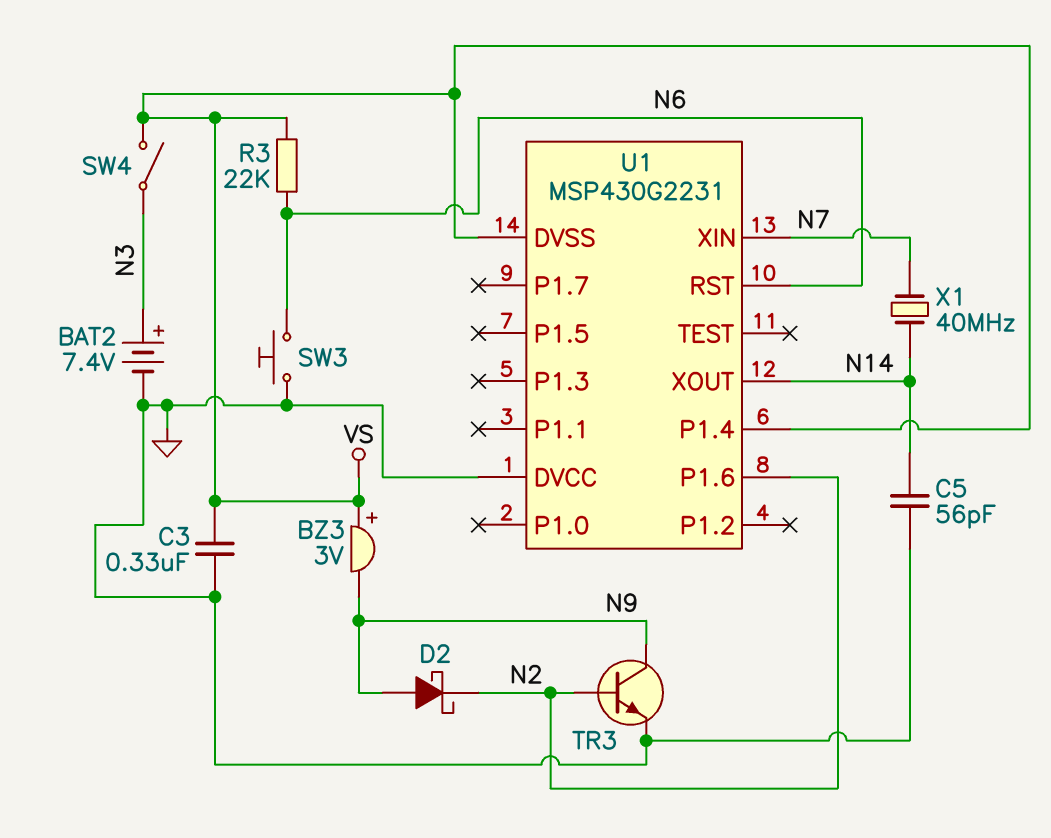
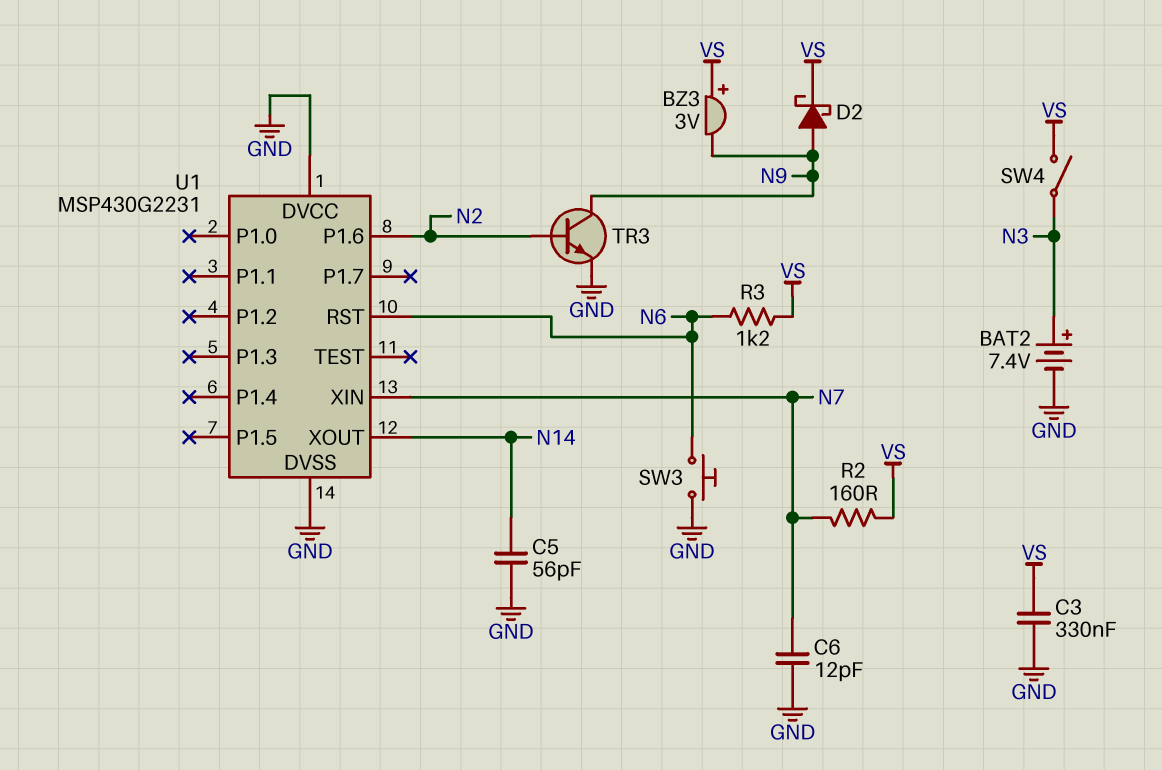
C6: none -> 12pF (GND, N7)
D2: schottky (A N9, K N2) -> schottky (A N9, K VS)
R2: none -> 160 (N7, VS)
R3: 22k (N6, VS) -> 1.2k (N6, VS)
U1 pin DVSS: VS -> GND
U1 pin P1.4: VS -> none
X1: 40MHz (N7, N14) -> none

